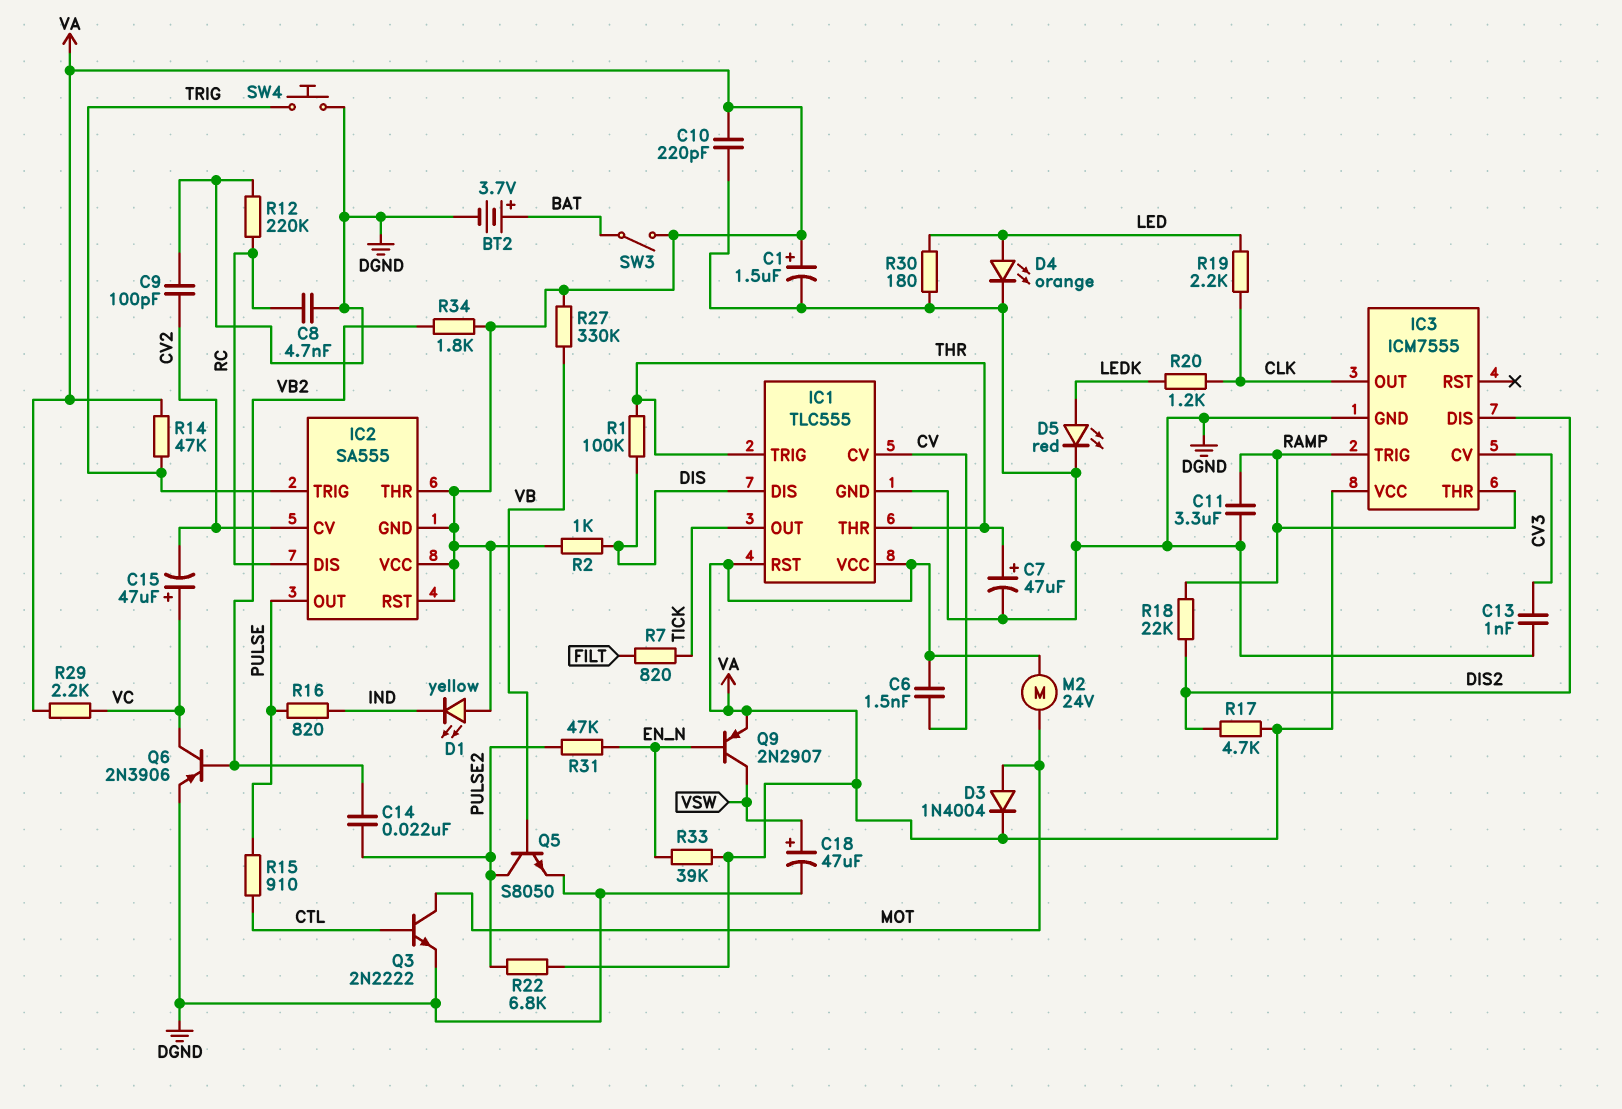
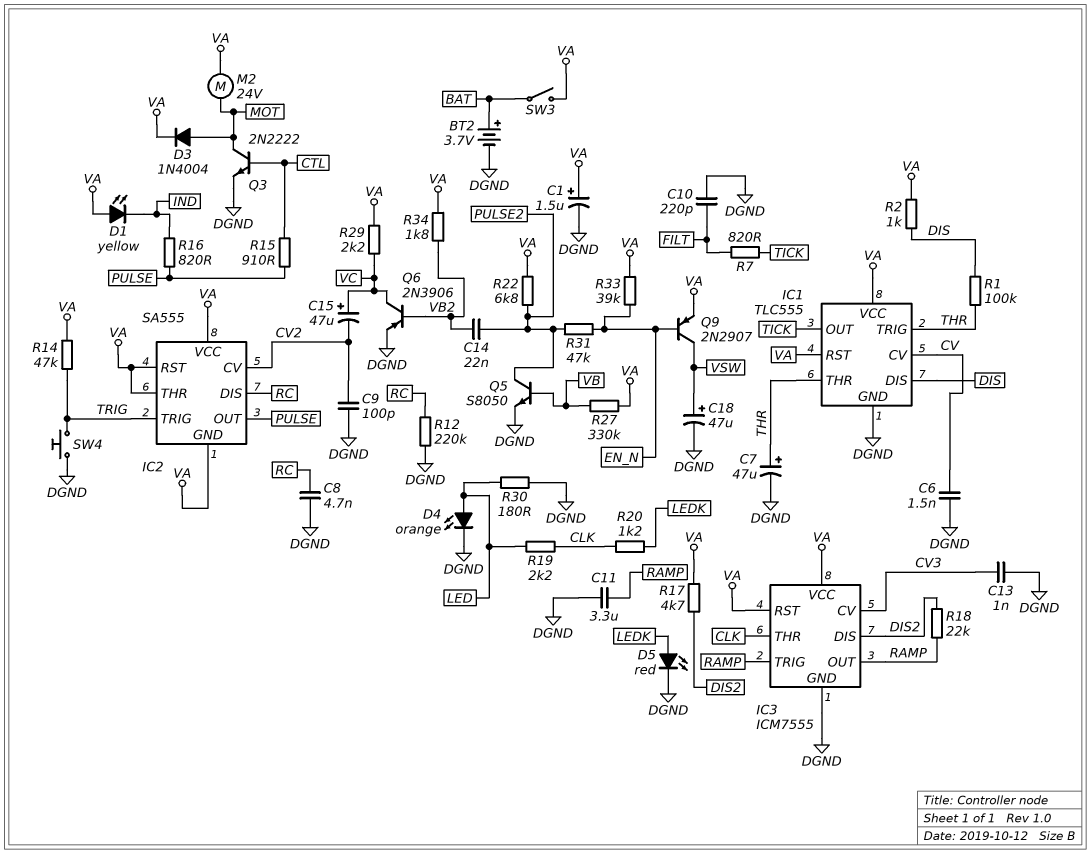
C6: 1.5nF (CV, VA) -> 1.5nF (CV, DGND)
C10: 220pF (DGND, VA) -> 220pF (DGND, FILT)
IC3 pin OUT: CLK -> RAMP
IC3 pin RST: none -> VA
IC3 pin THR: RAMP -> CLK

